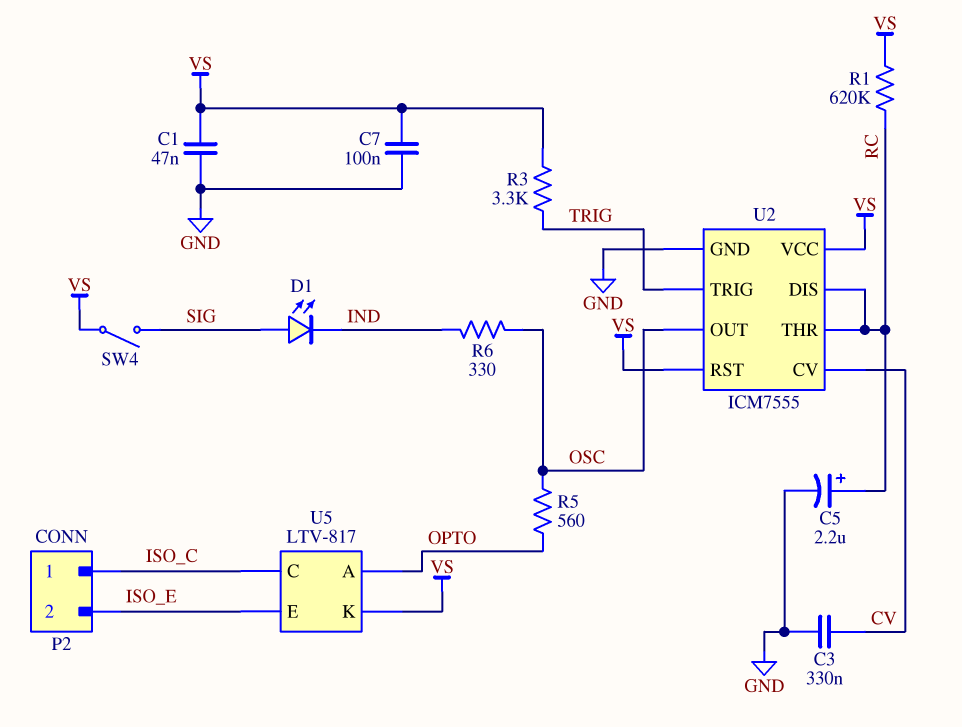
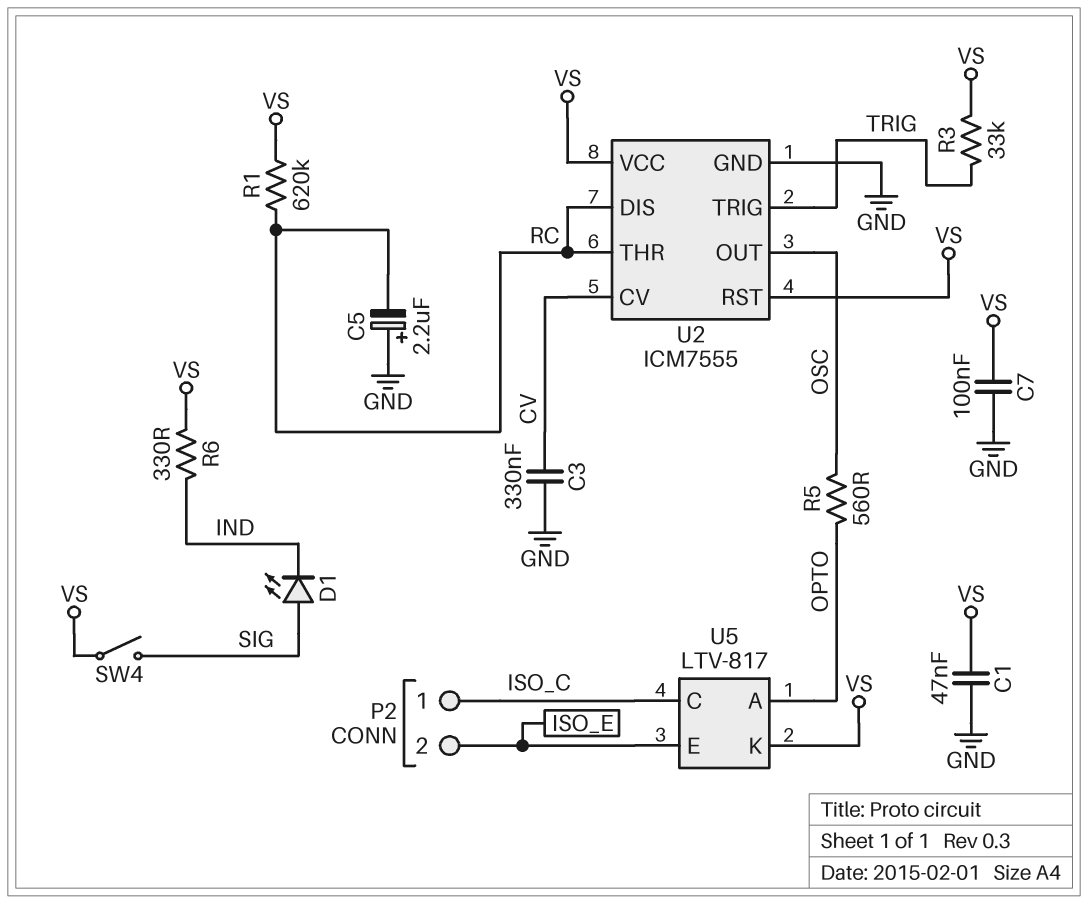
C5: 2.2uF (plus RC, minus GND) -> 2.2uF (plus GND, minus RC)
R3: 3.3k (TRIG, VS) -> 33k (TRIG, VS)
R6: 330 (IND, OSC) -> 330 (IND, VS)

